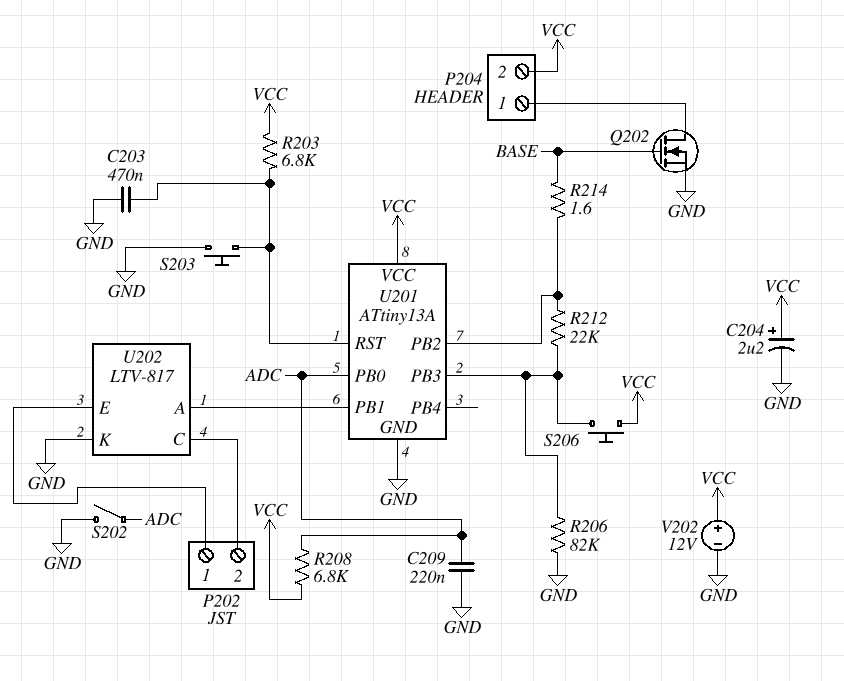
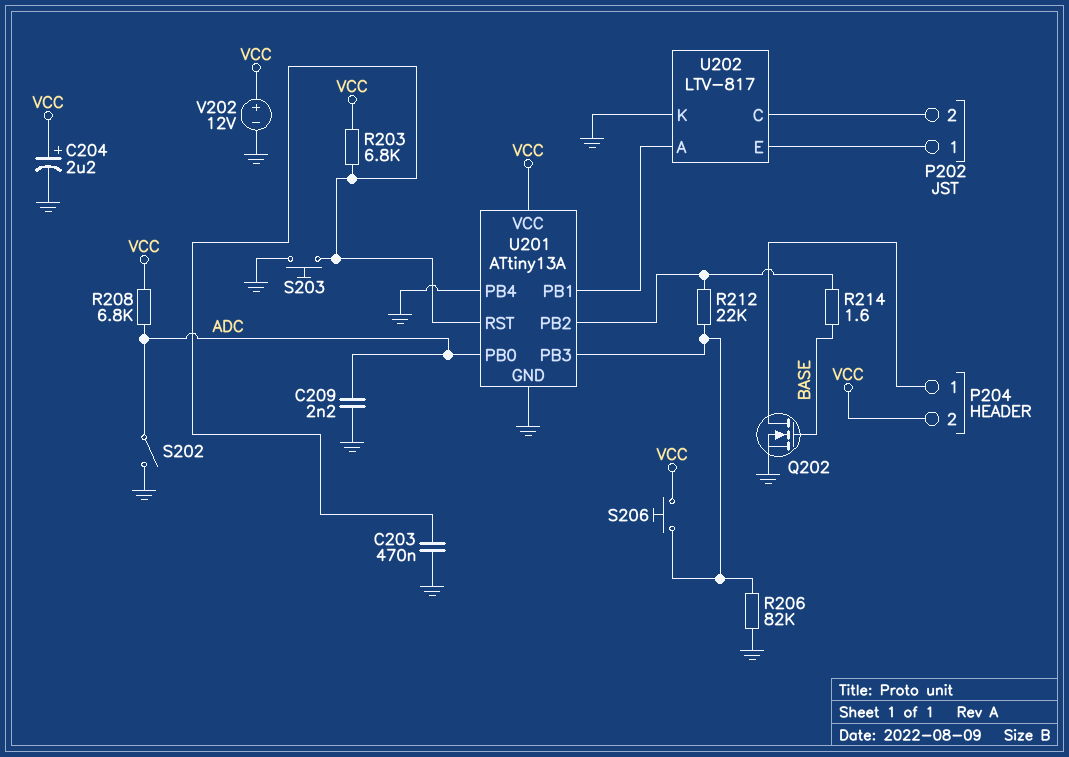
C209: 220nF (ADC, GND) -> 2.2nF (ADC, GND)
U201 pin PB4: none -> GND

